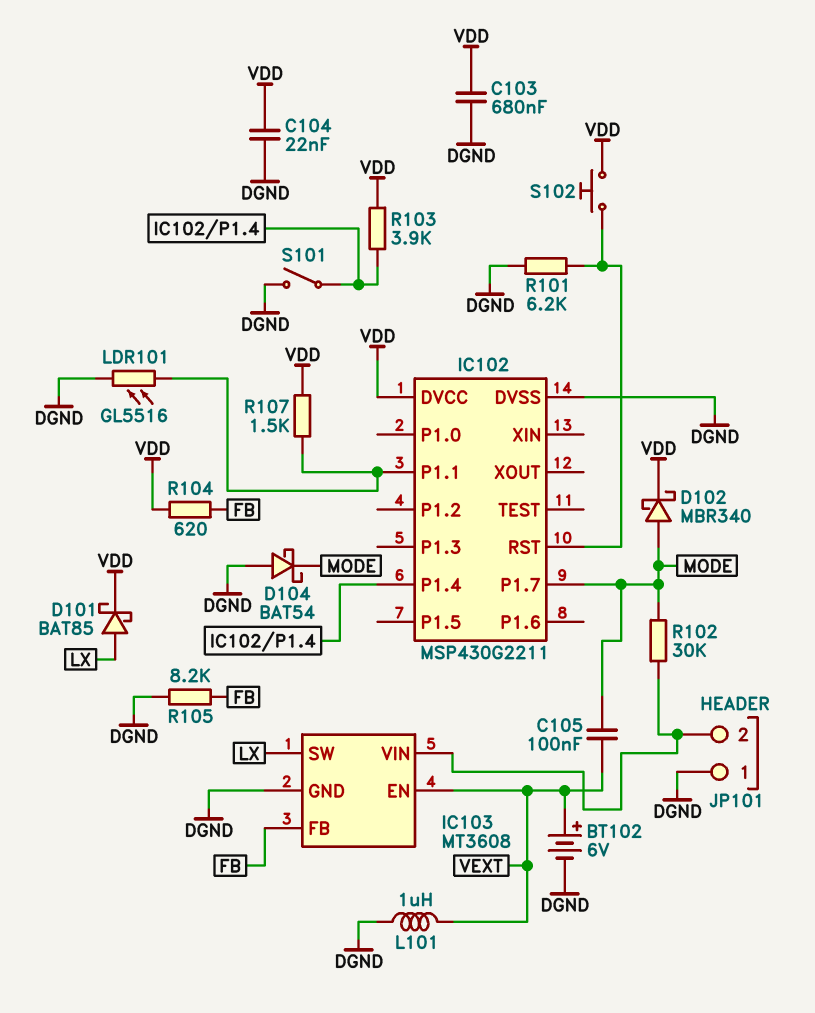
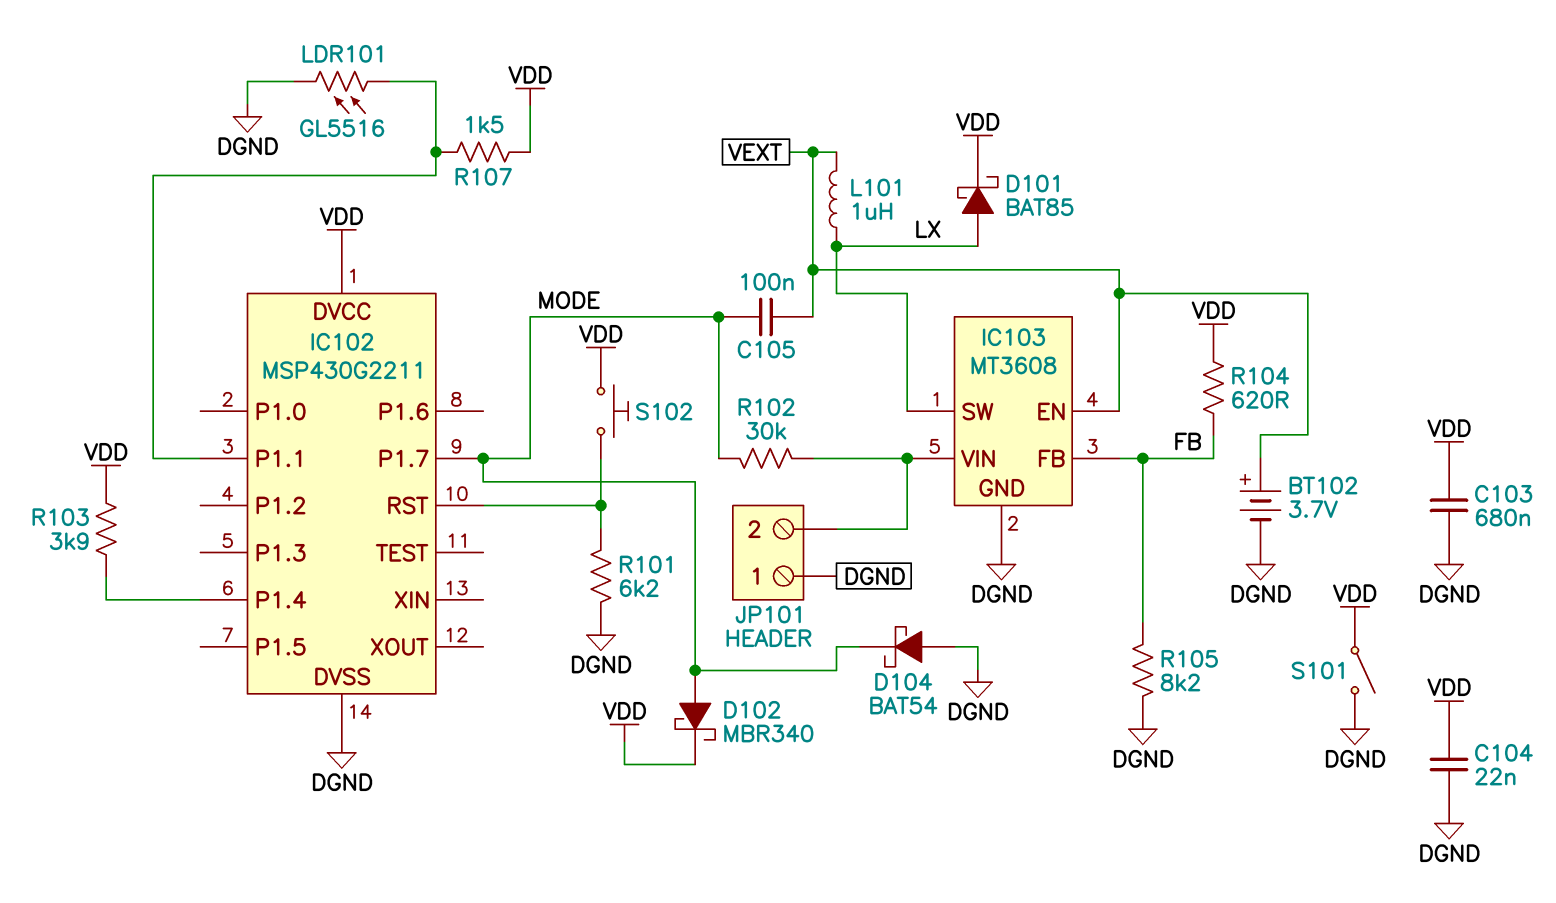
BT102: 6V (plus VEXT, minus DGND) -> 3.7V (plus VEXT, minus DGND)
L101: 1uH (DGND, VEXT) -> 1uH (LX, VEXT)
S101: switch (DGND, IC102/P1.4) -> switch (DGND, VDD)

